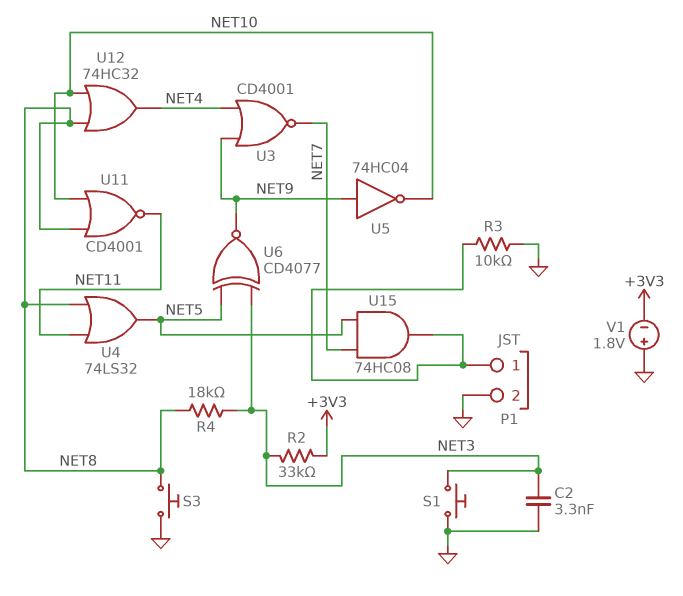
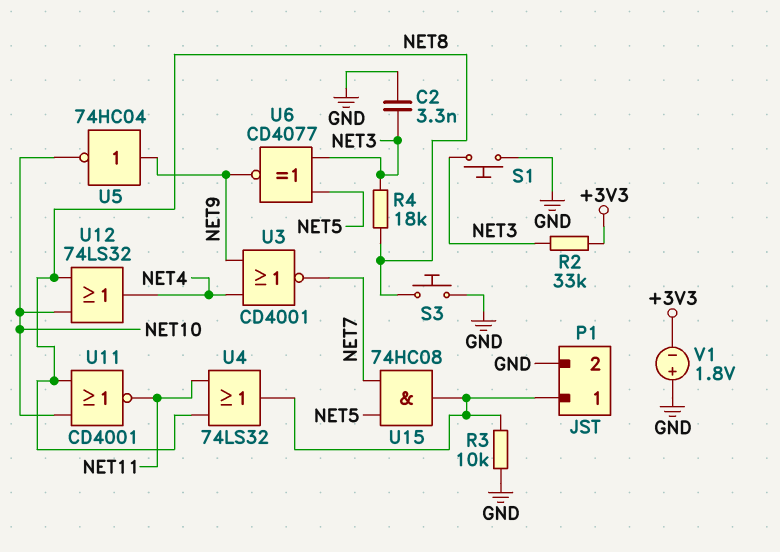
U4: OR 74LS32 (in NET8, in NET11, out NET5) -> OR 74LS32 (in NET8, in NET11, out P1/1)
U12: OR 74HC32 (in NET8, in NET10, out NET4) -> OR 74LS32 (in NET8, in NET10, out NET4)

